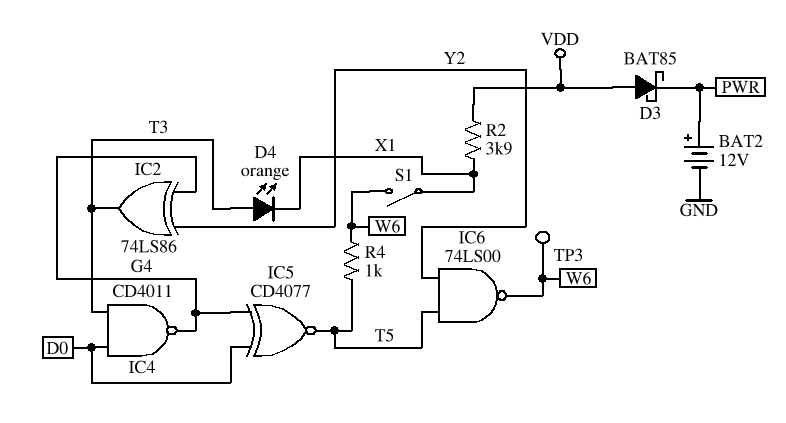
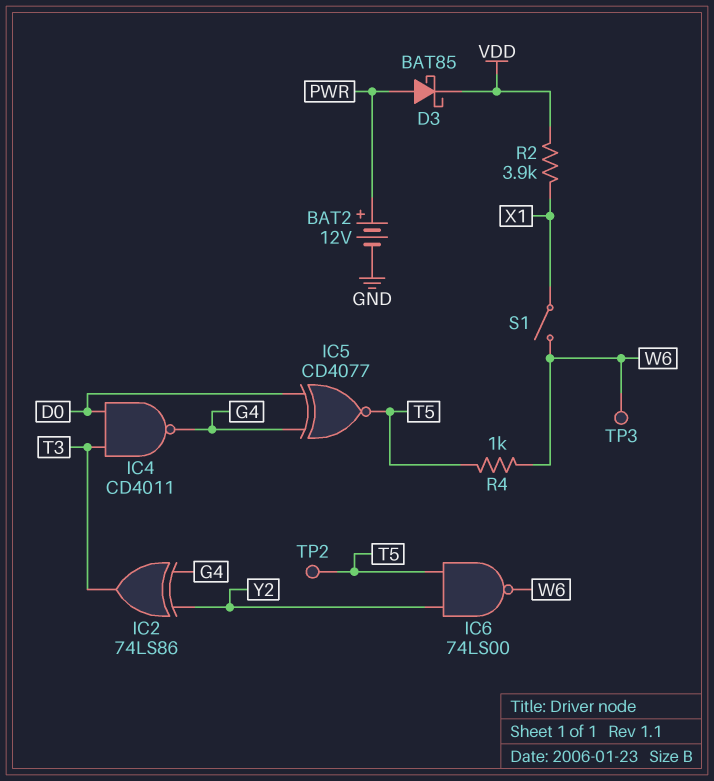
D3: schottky BAT85 (A VDD, K PWR) -> schottky BAT85 (A PWR, K VDD)
D4: LED orange (A T3, K X1) -> none
TP2: none -> test point (T5)

